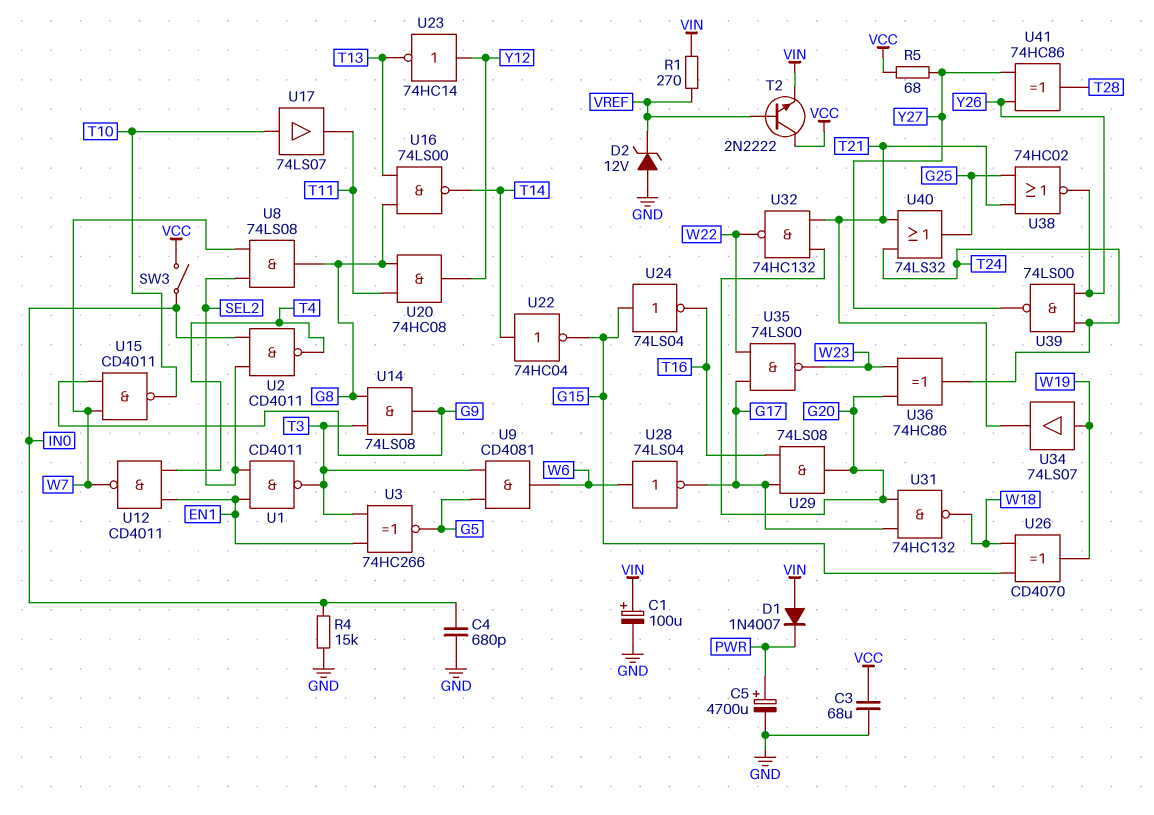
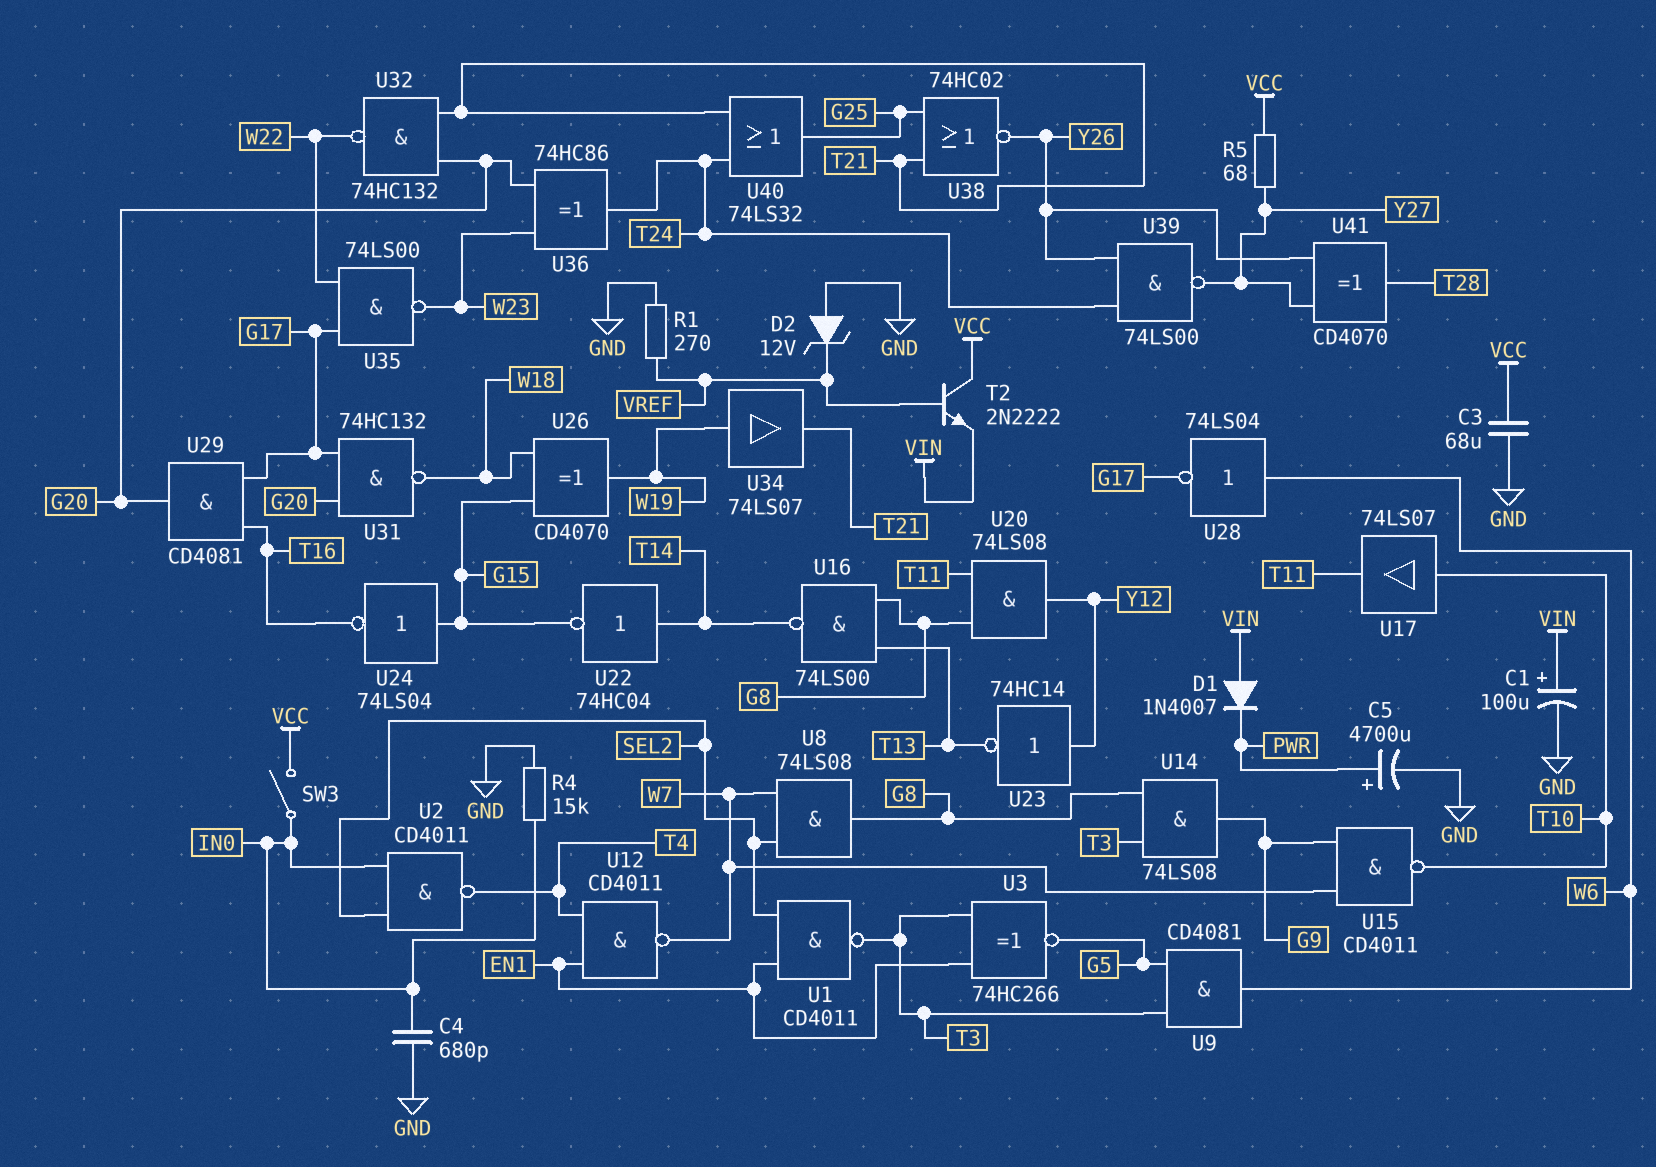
R1: 270 (VIN, VREF) -> 270 (GND, VREF)
U20: AND 74HC08 (in G8, in T11, out Y12) -> AND 74LS08 (in G8, in T11, out Y12)
U29: AND 74LS08 (in G17, in T16, out G20) -> AND CD4081 (in G17, in T16, out G20)
U41: XOR 74HC86 (in Y26, in Y27, out T28) -> XOR CD4070 (in Y26, in Y27, out T28)

